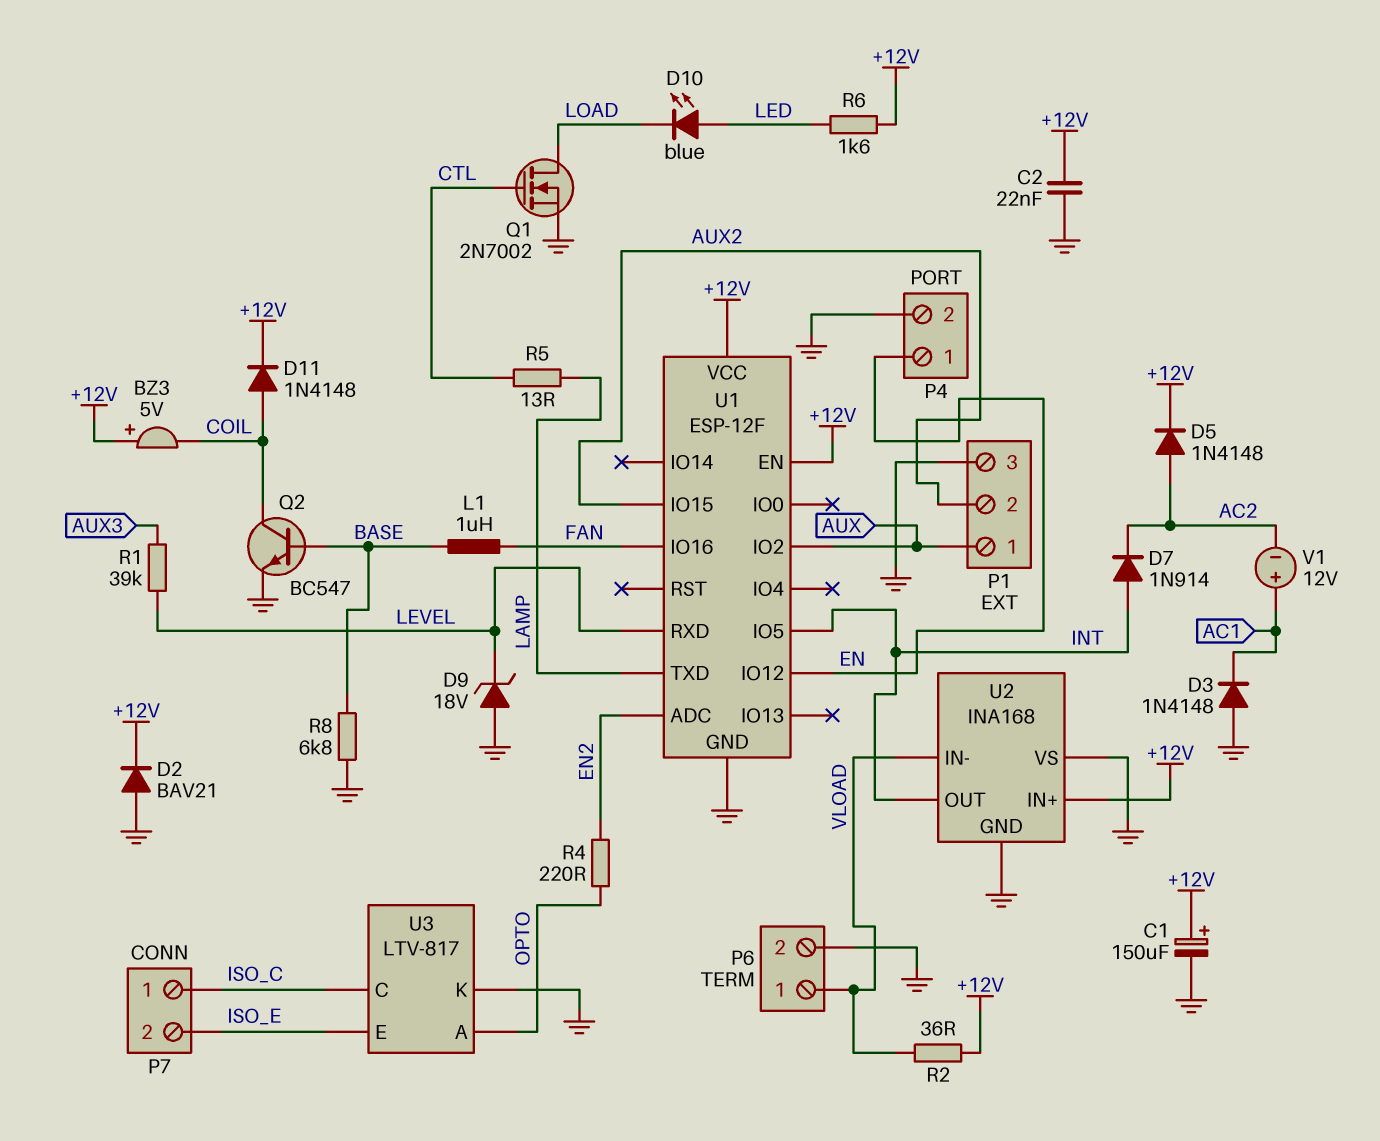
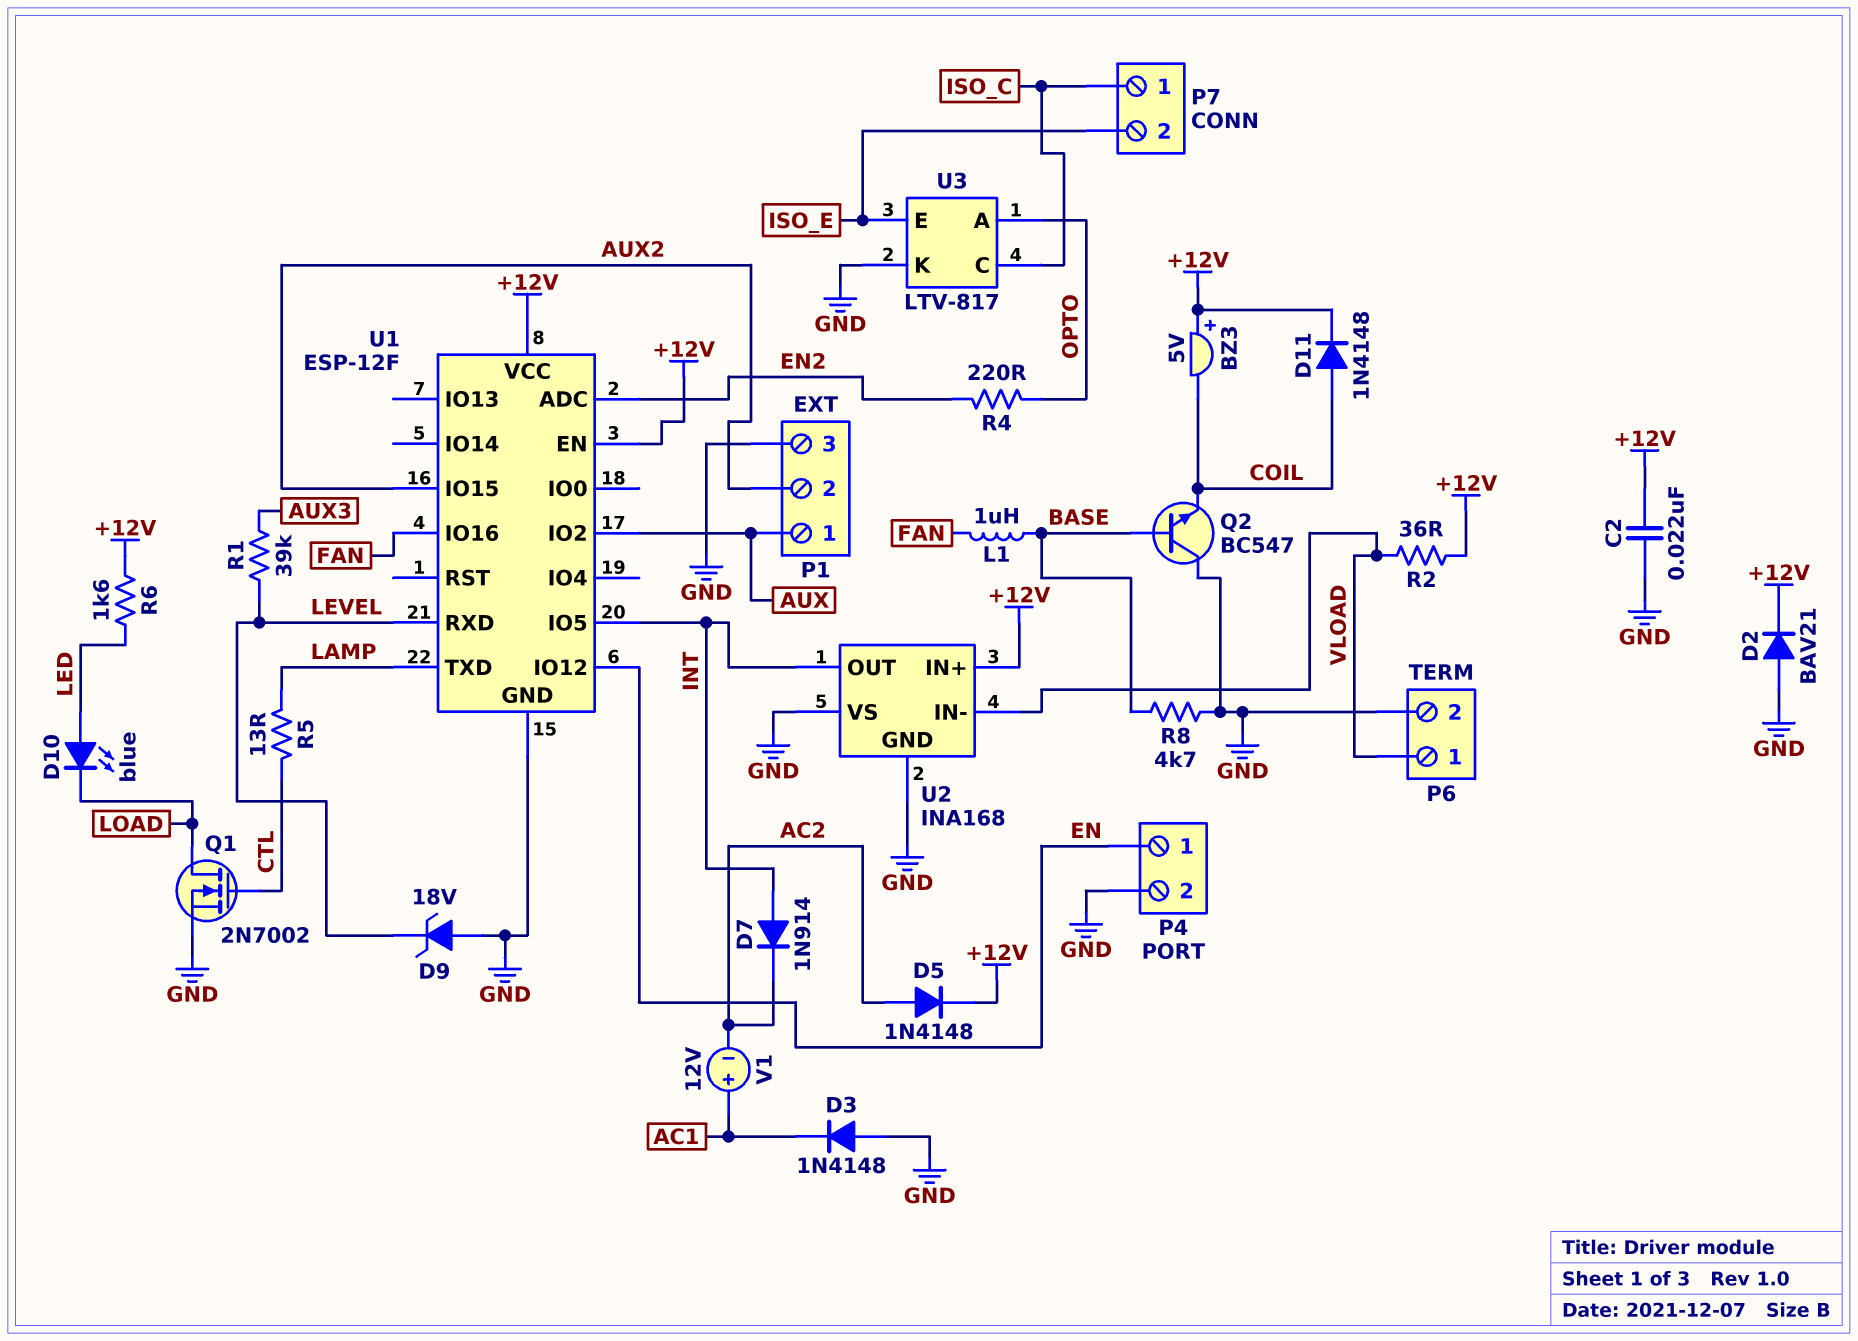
C1: 150uF (plus +12V, minus GND) -> none
Q2: NPN BC547 (B BASE, C COIL, E GND) -> NPN BC547 (B BASE, C GND, E COIL)
R8: 6.8k (BASE, GND) -> 4.7k (BASE, GND)

